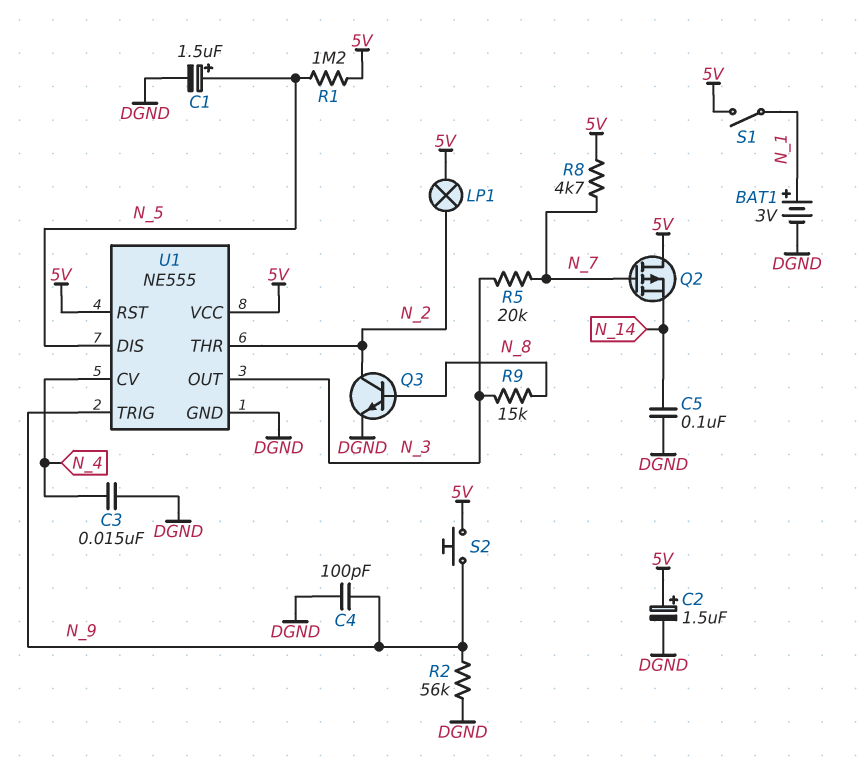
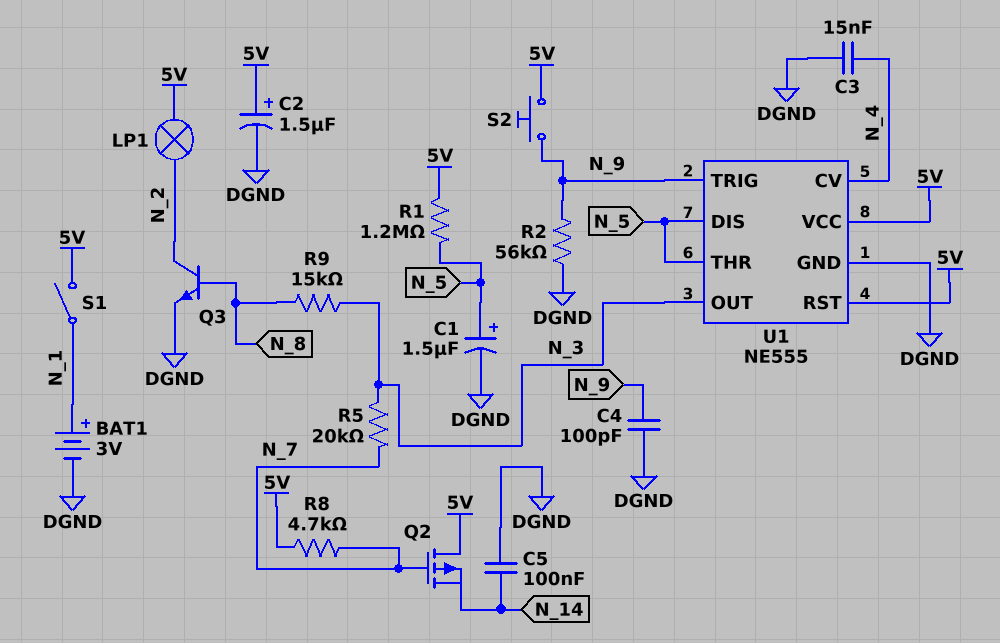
U1 pin THR: N_2 -> N_5

